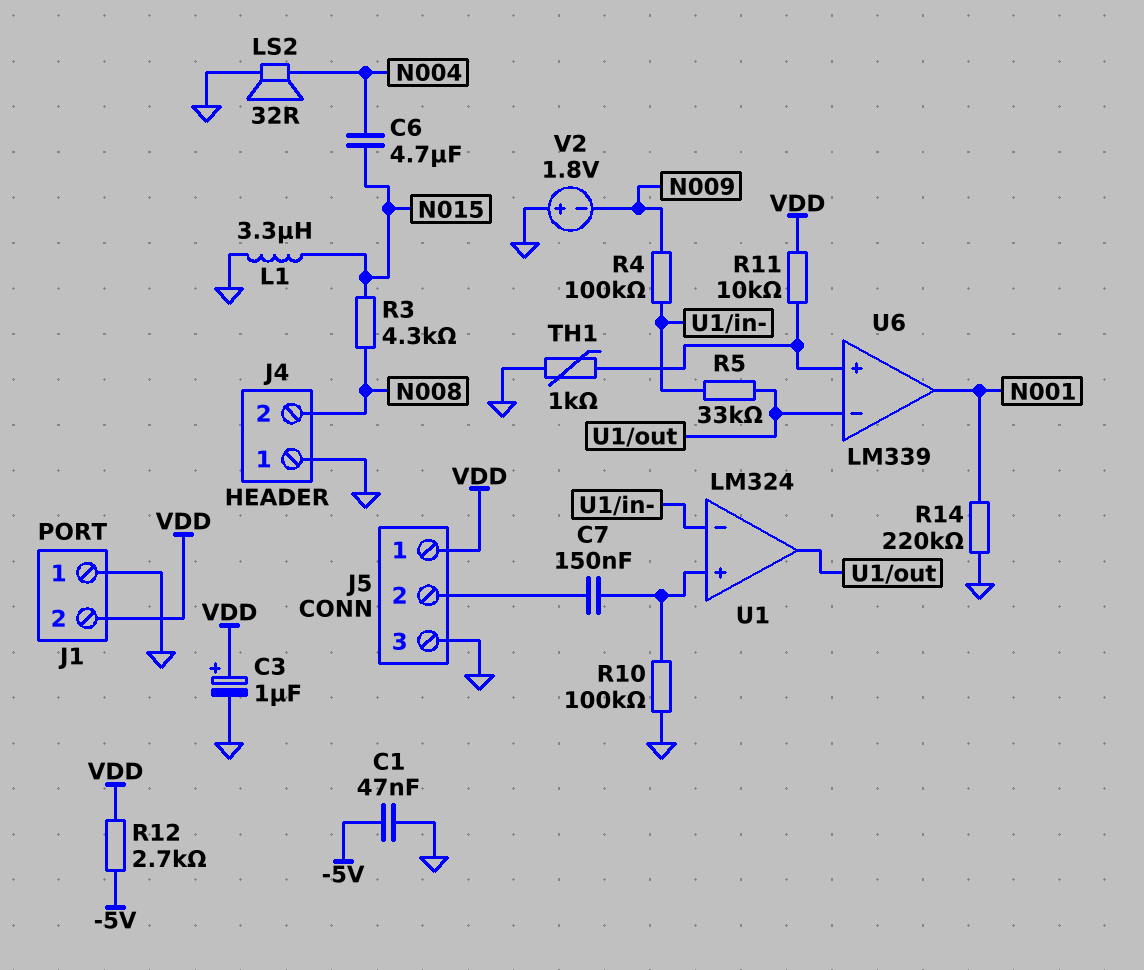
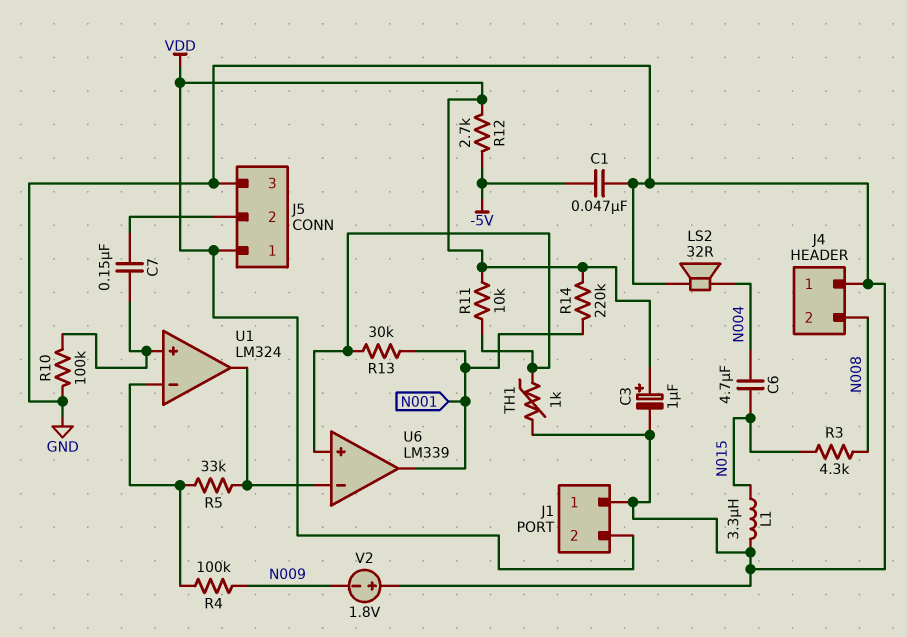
R13: none -> 30k (N001, U6/in+)
R14: 220k (GND, N001) -> 220k (N001, VDD)

